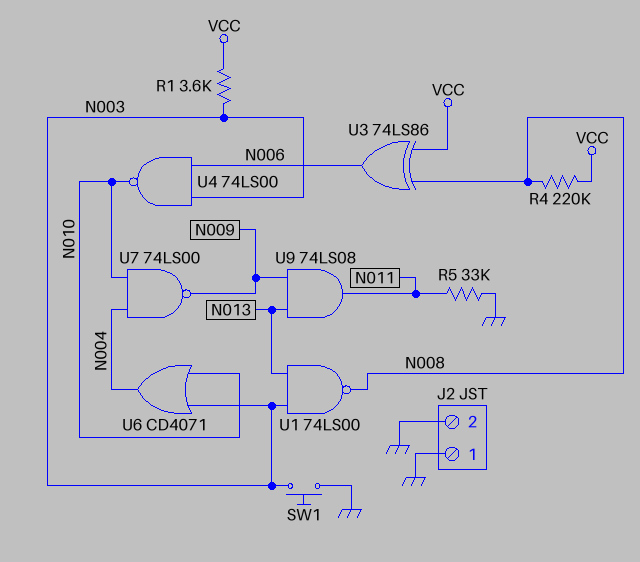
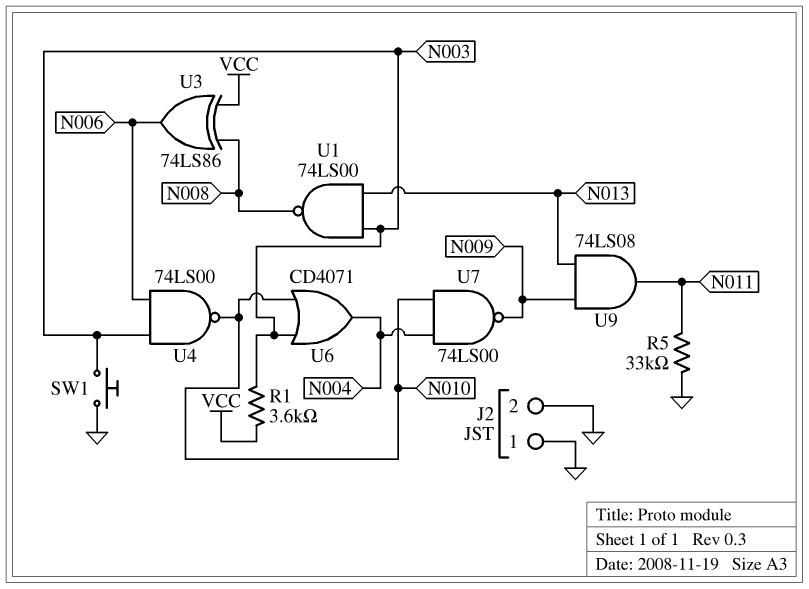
R4: 220k (N008, VCC) -> none

